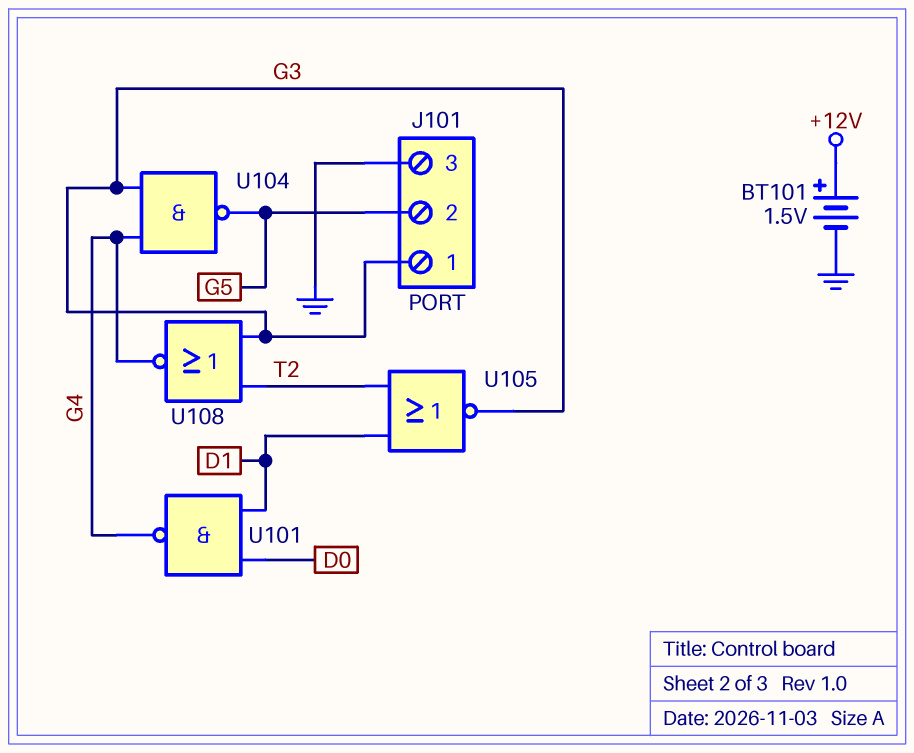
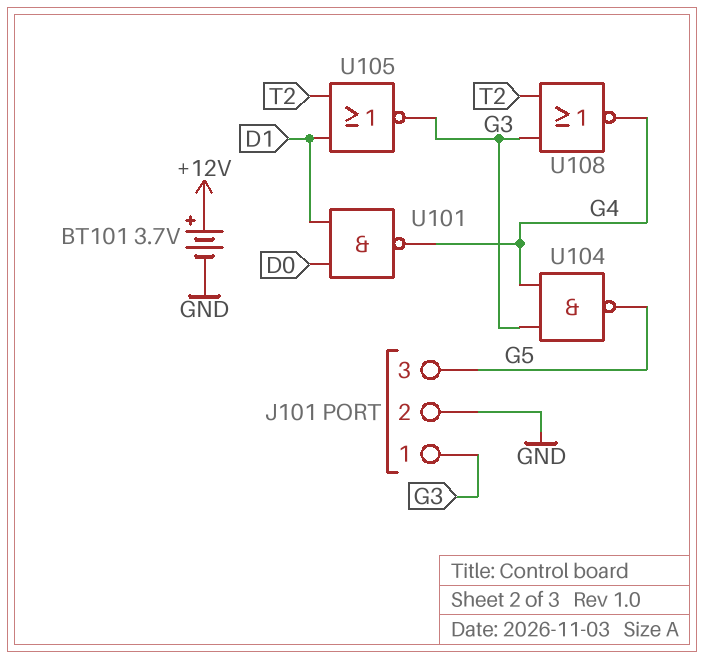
BT101: 1.5V (plus +12V, minus GND) -> 3.7V (plus +12V, minus GND)
J101 pin 2: G5 -> GND
J101 pin 3: GND -> G5

